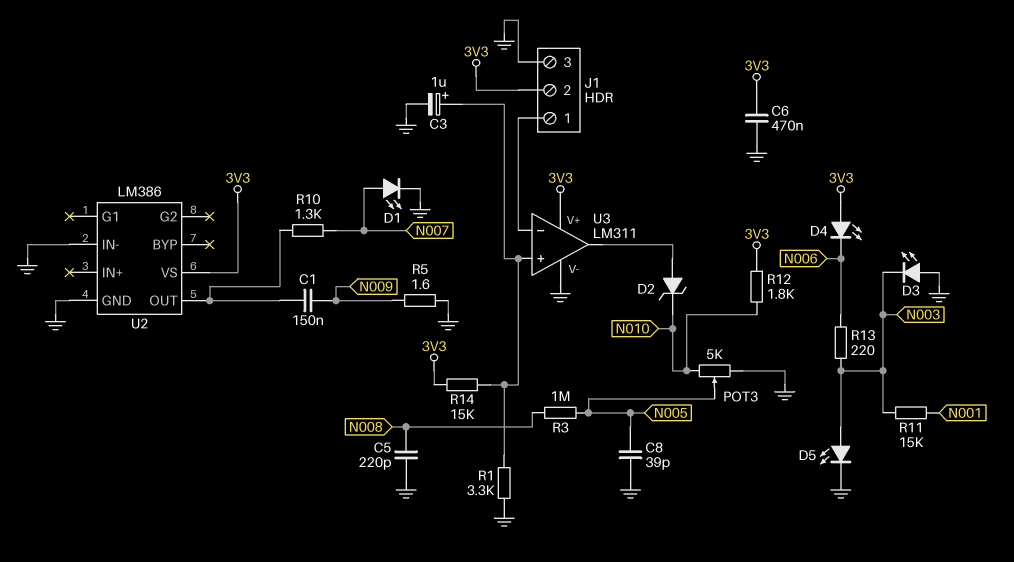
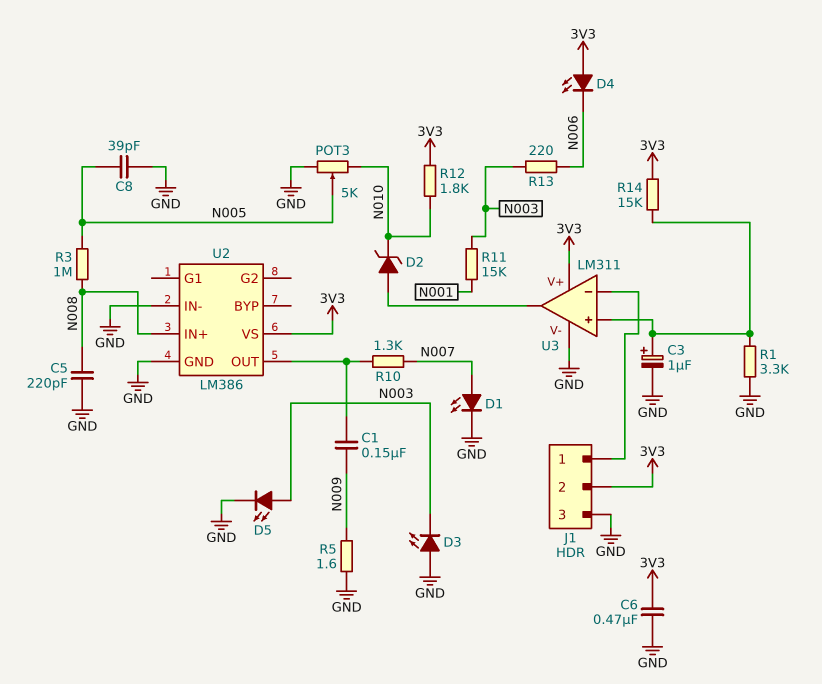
U2 pin IN+: none -> N008

